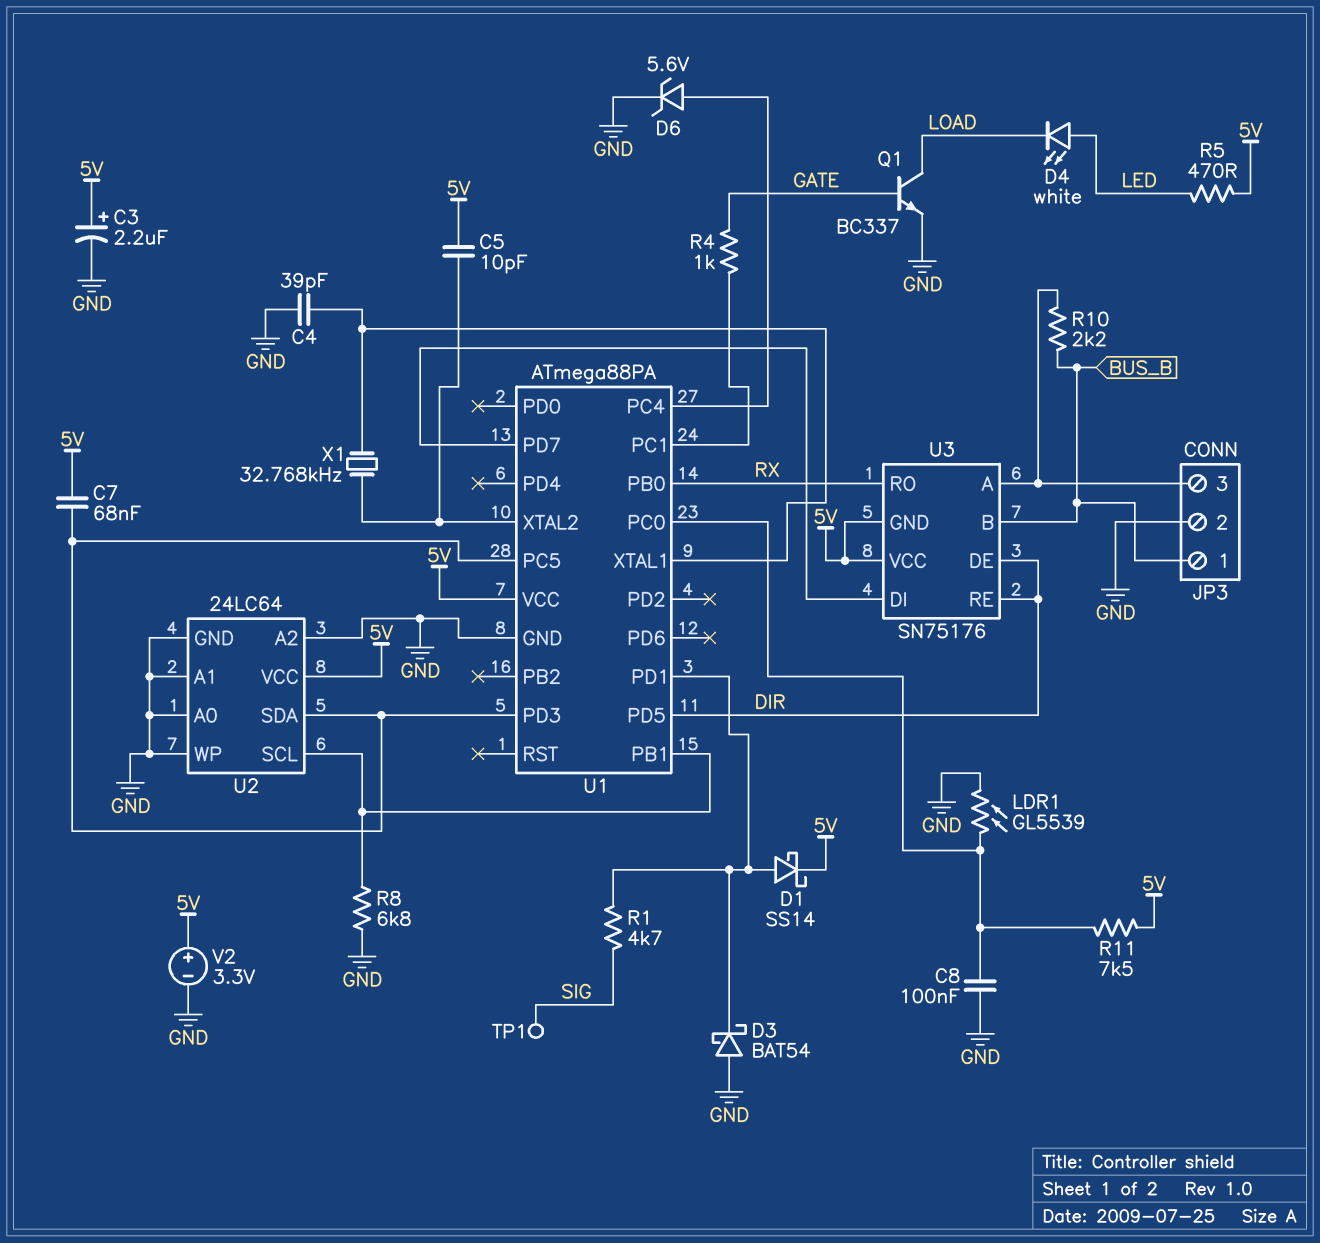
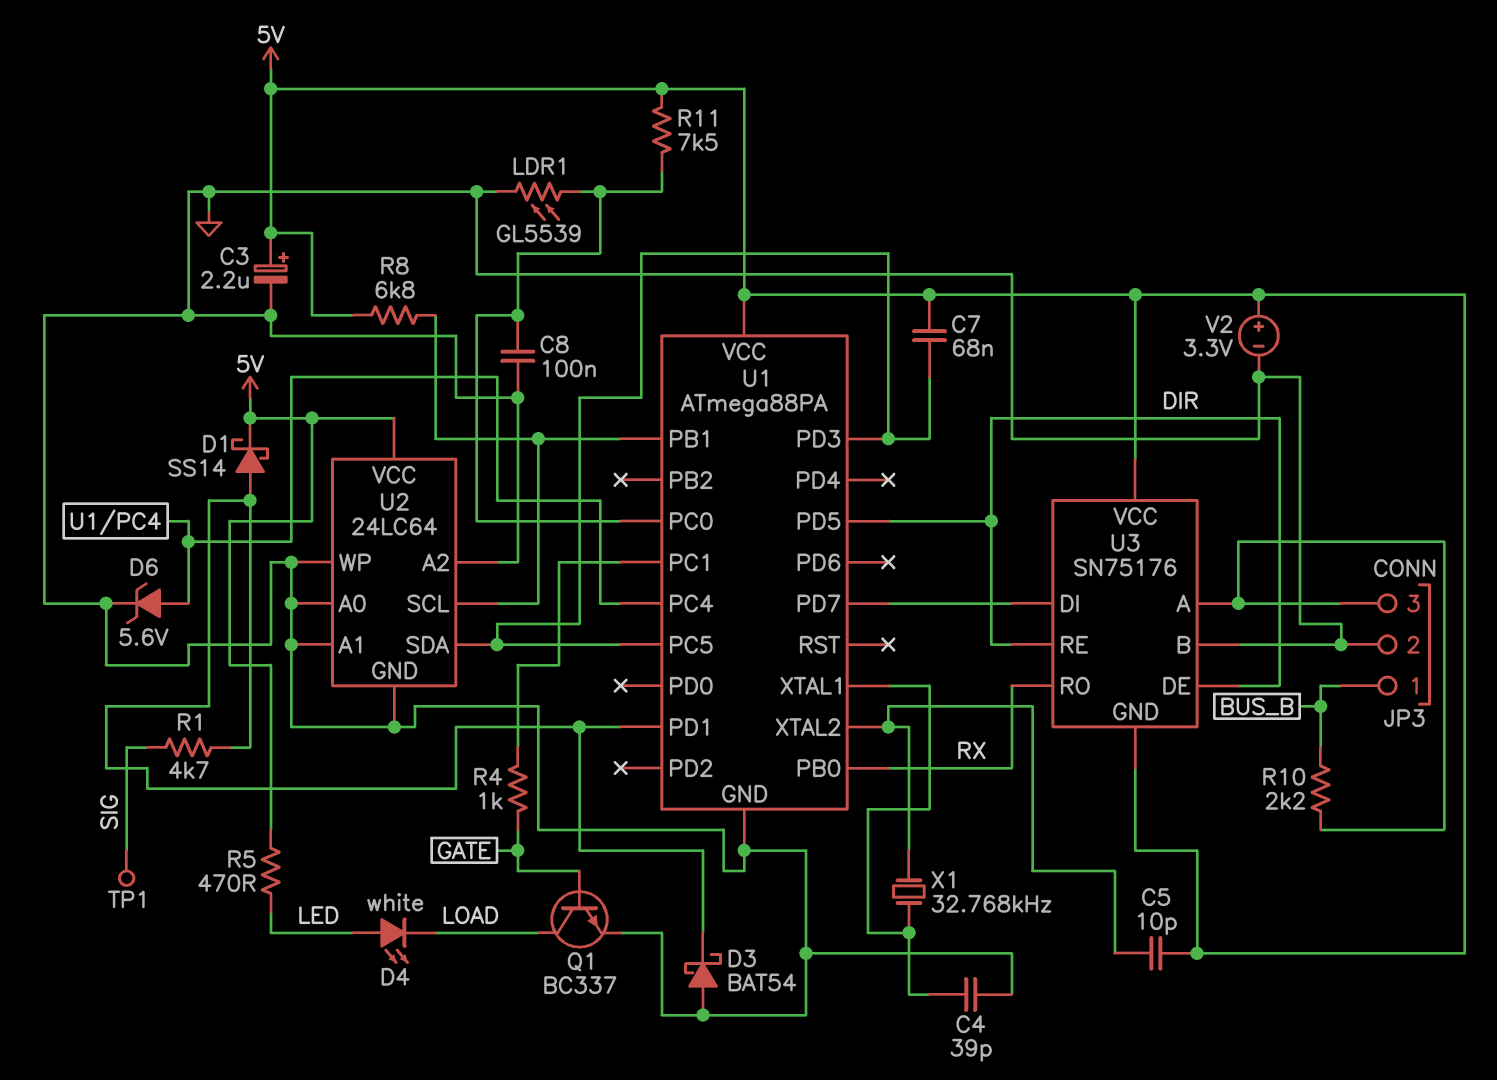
R8: 6.8k (GND, U1/PB1) -> 6.8k (5V, U1/PB1)
U3 pin B: BUS_B -> GND

